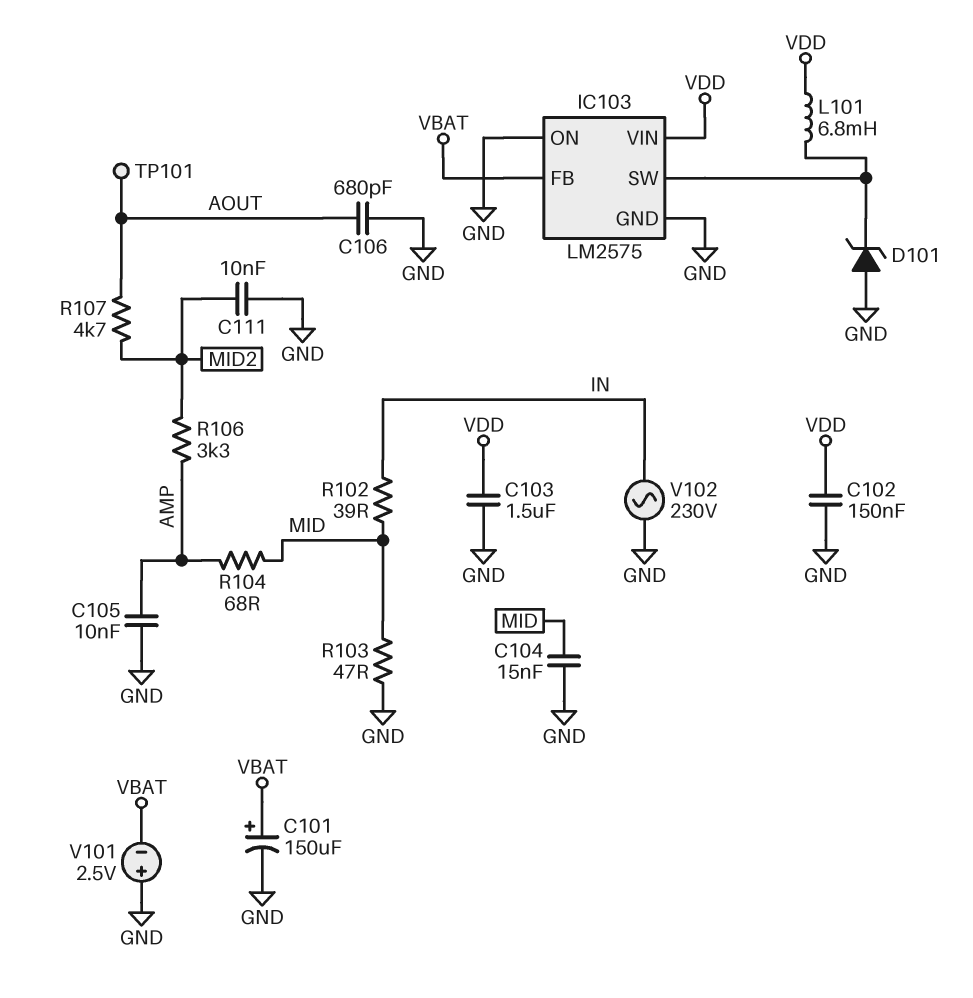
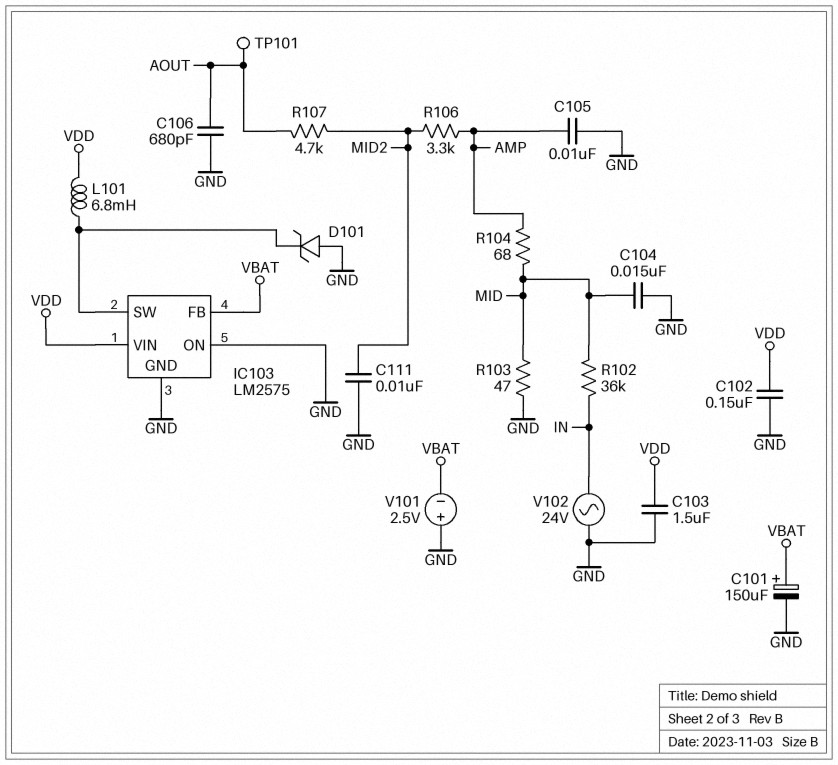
R102: 39 (IN, MID) -> 36k (IN, MID)
V102: AC 230V (GND, IN) -> AC 24V (GND, IN)

